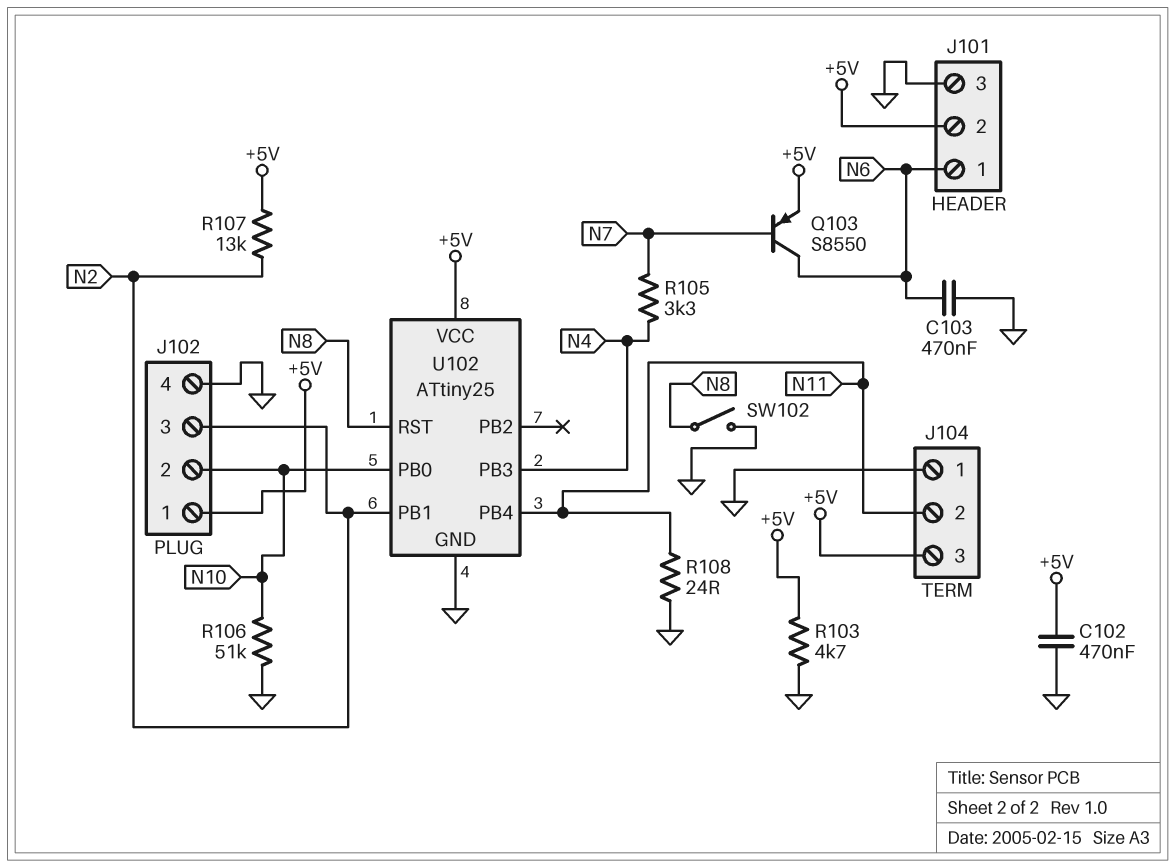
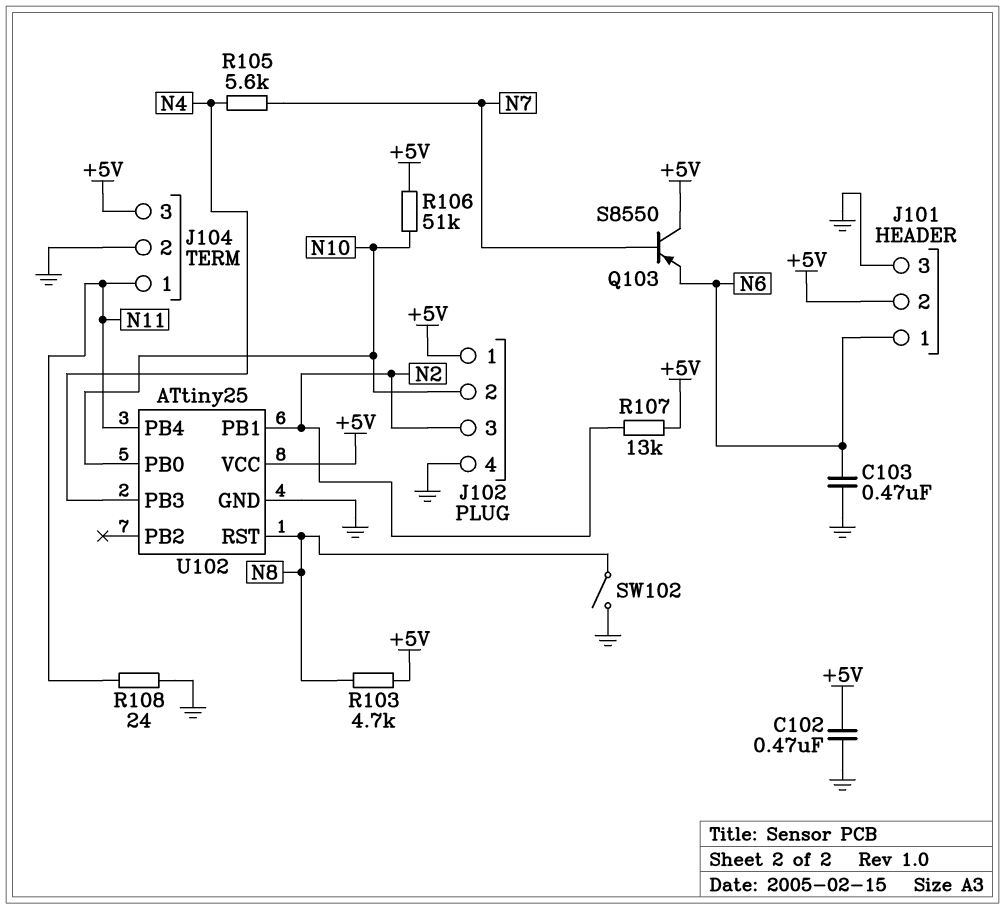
J104 pin 1: GND -> N11
J104 pin 2: N11 -> GND
Q103: PNP S8550 (B N7, C N6, E +5V) -> PNP S8550 (B N7, C +5V, E N6)
R103: 4.7k (+5V, GND) -> 4.7k (+5V, N8)
R105: 3.3k (N4, N7) -> 5.6k (N4, N7)
R106: 51k (GND, N10) -> 51k (+5V, N10)

